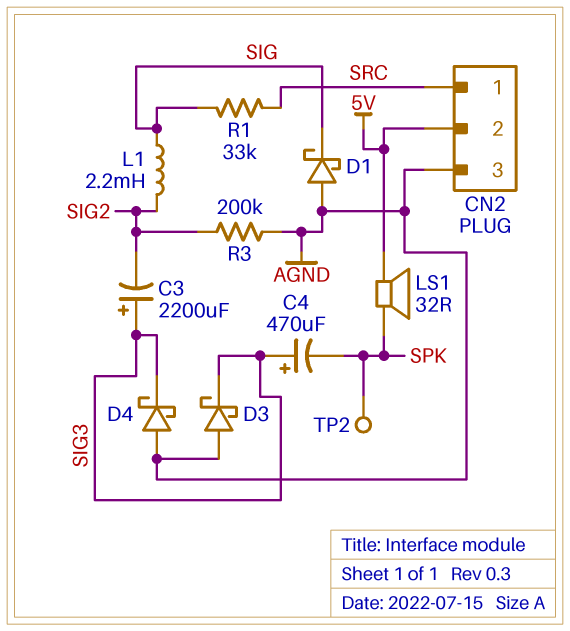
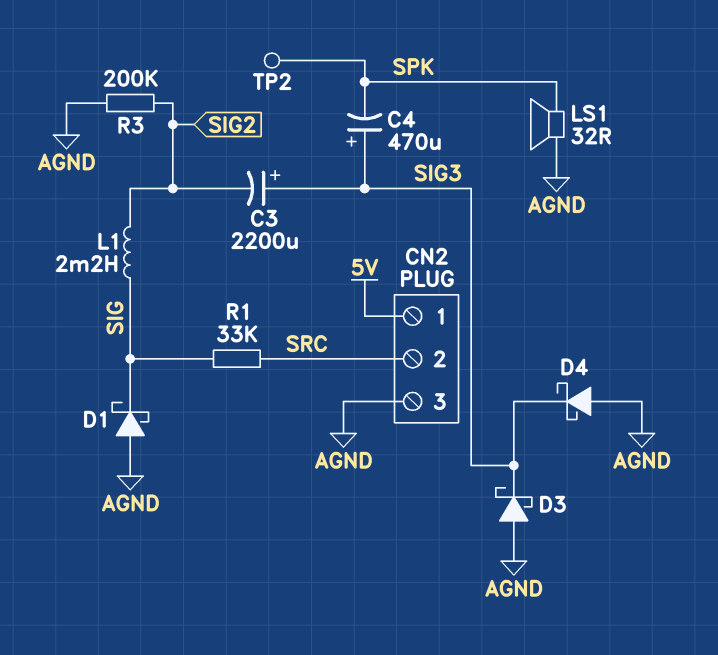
CN2 pin 1: SRC -> 5V
CN2 pin 2: 5V -> SRC
LS1: speaker 32R (5V, SPK) -> speaker 32R (AGND, SPK)

